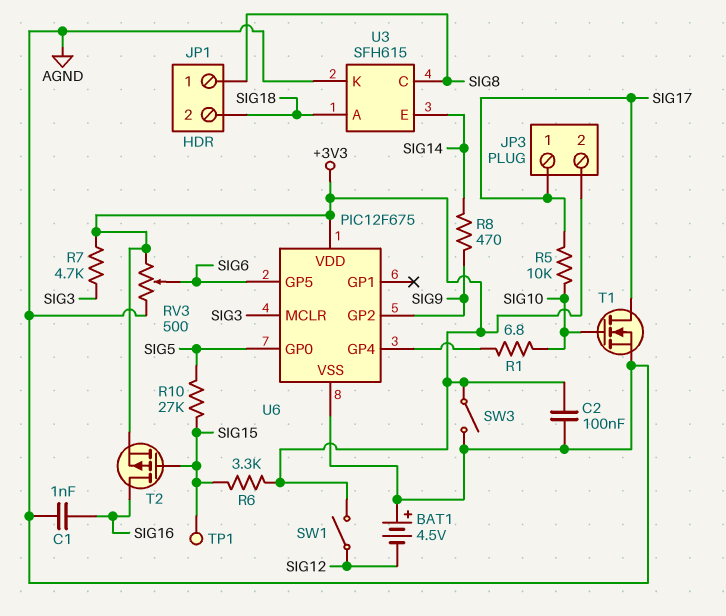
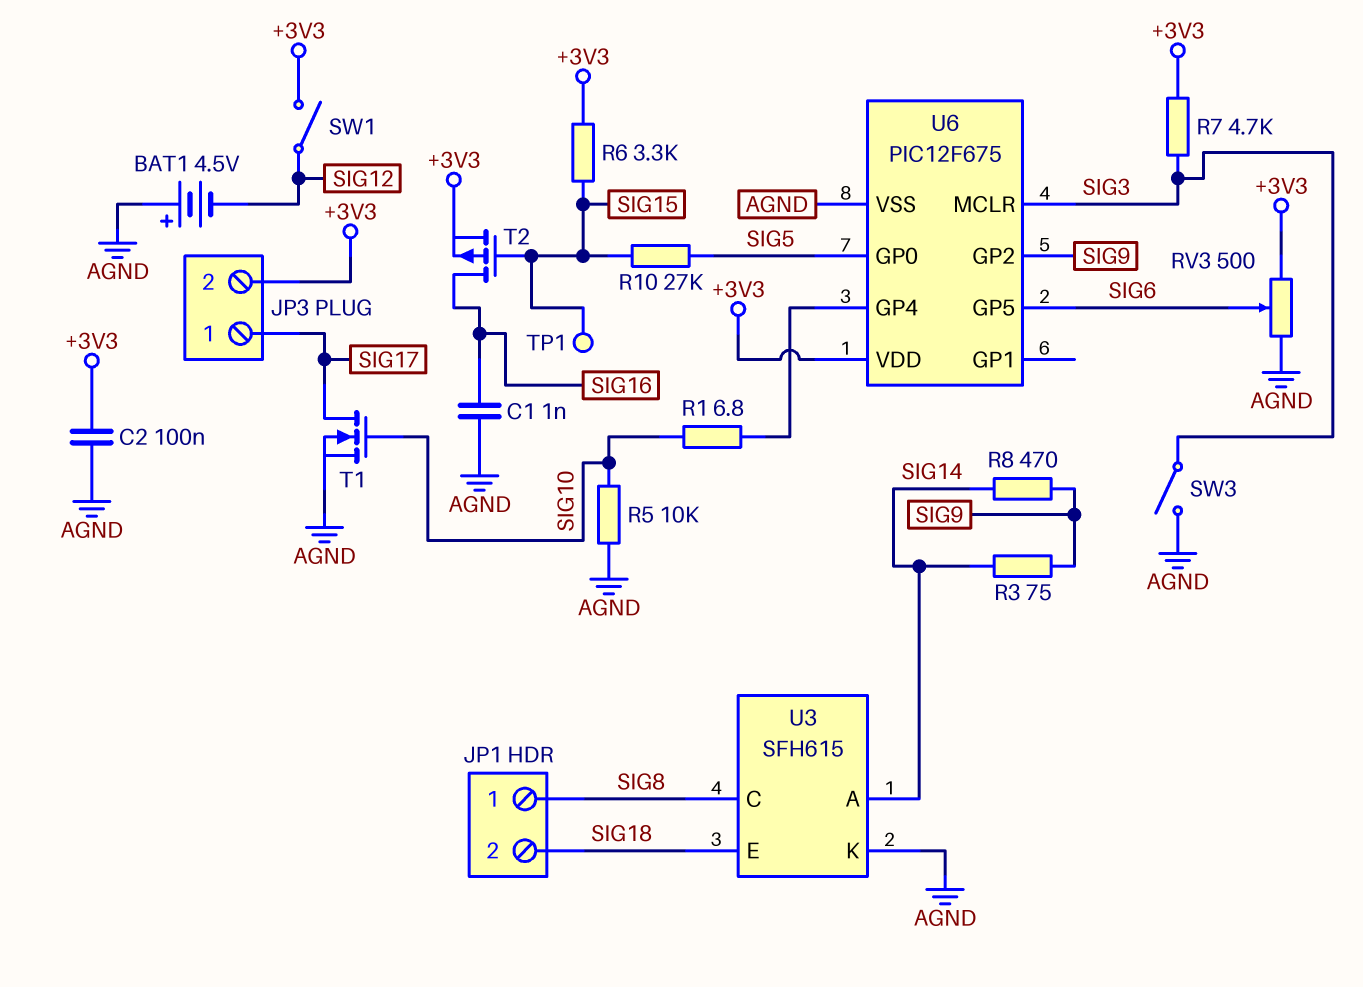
R3: none -> 75 (SIG9, SIG14)
R5: 10k (SIG10, SIG17) -> 10k (AGND, SIG10)
SW3: switch (+3V3, AGND) -> switch (AGND, SIG3)
U3 pin A: SIG18 -> SIG14
U3 pin E: SIG14 -> SIG18

